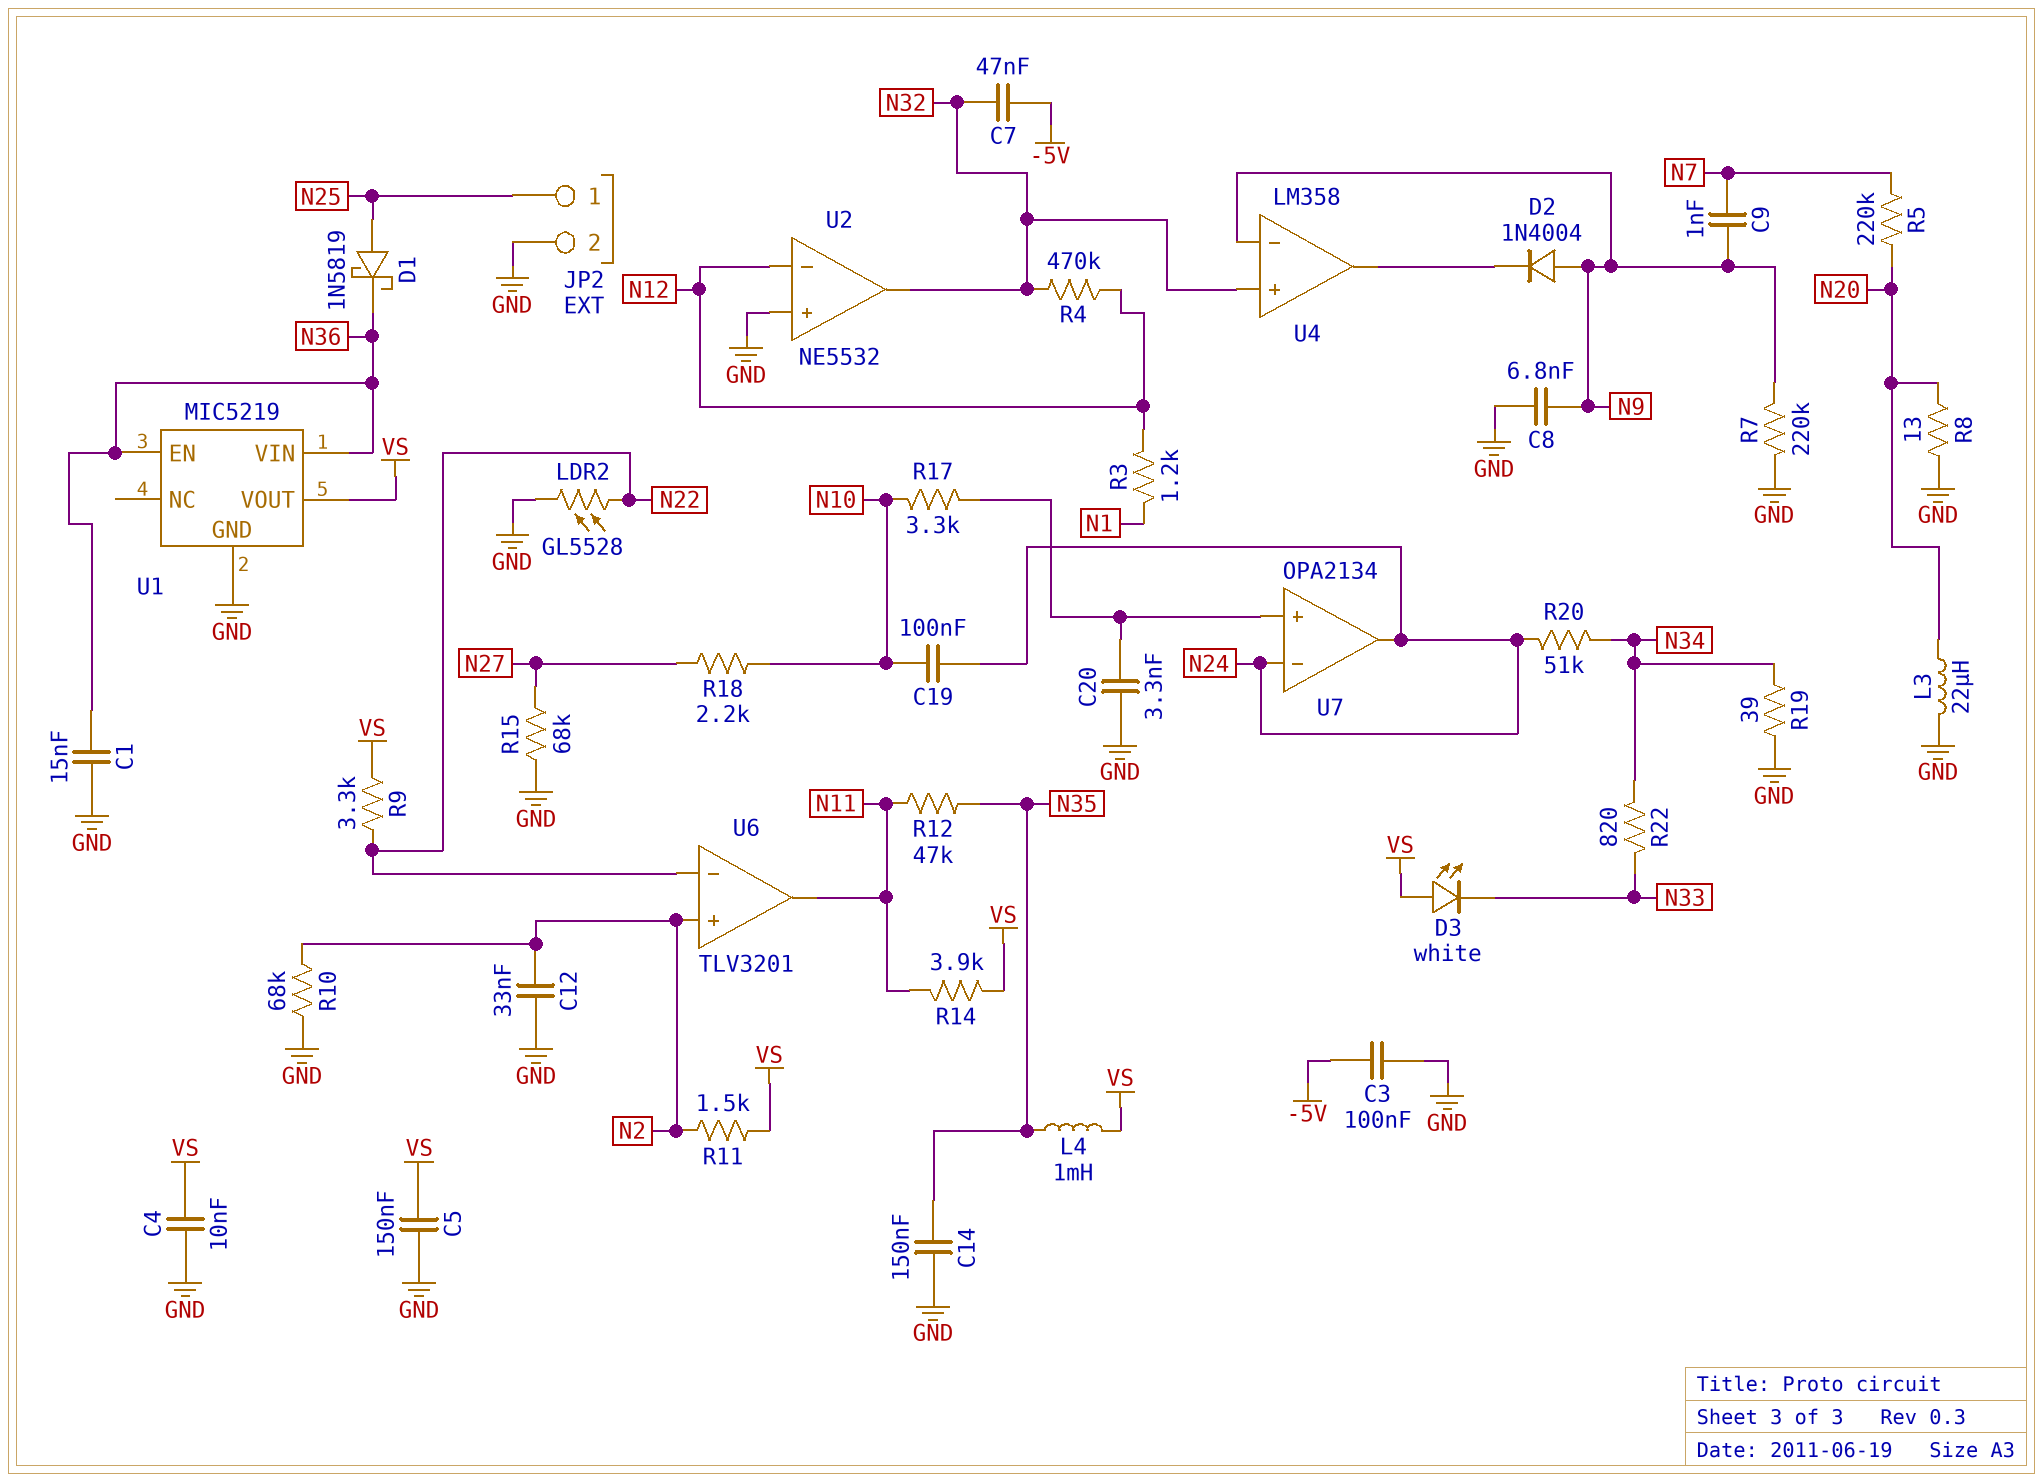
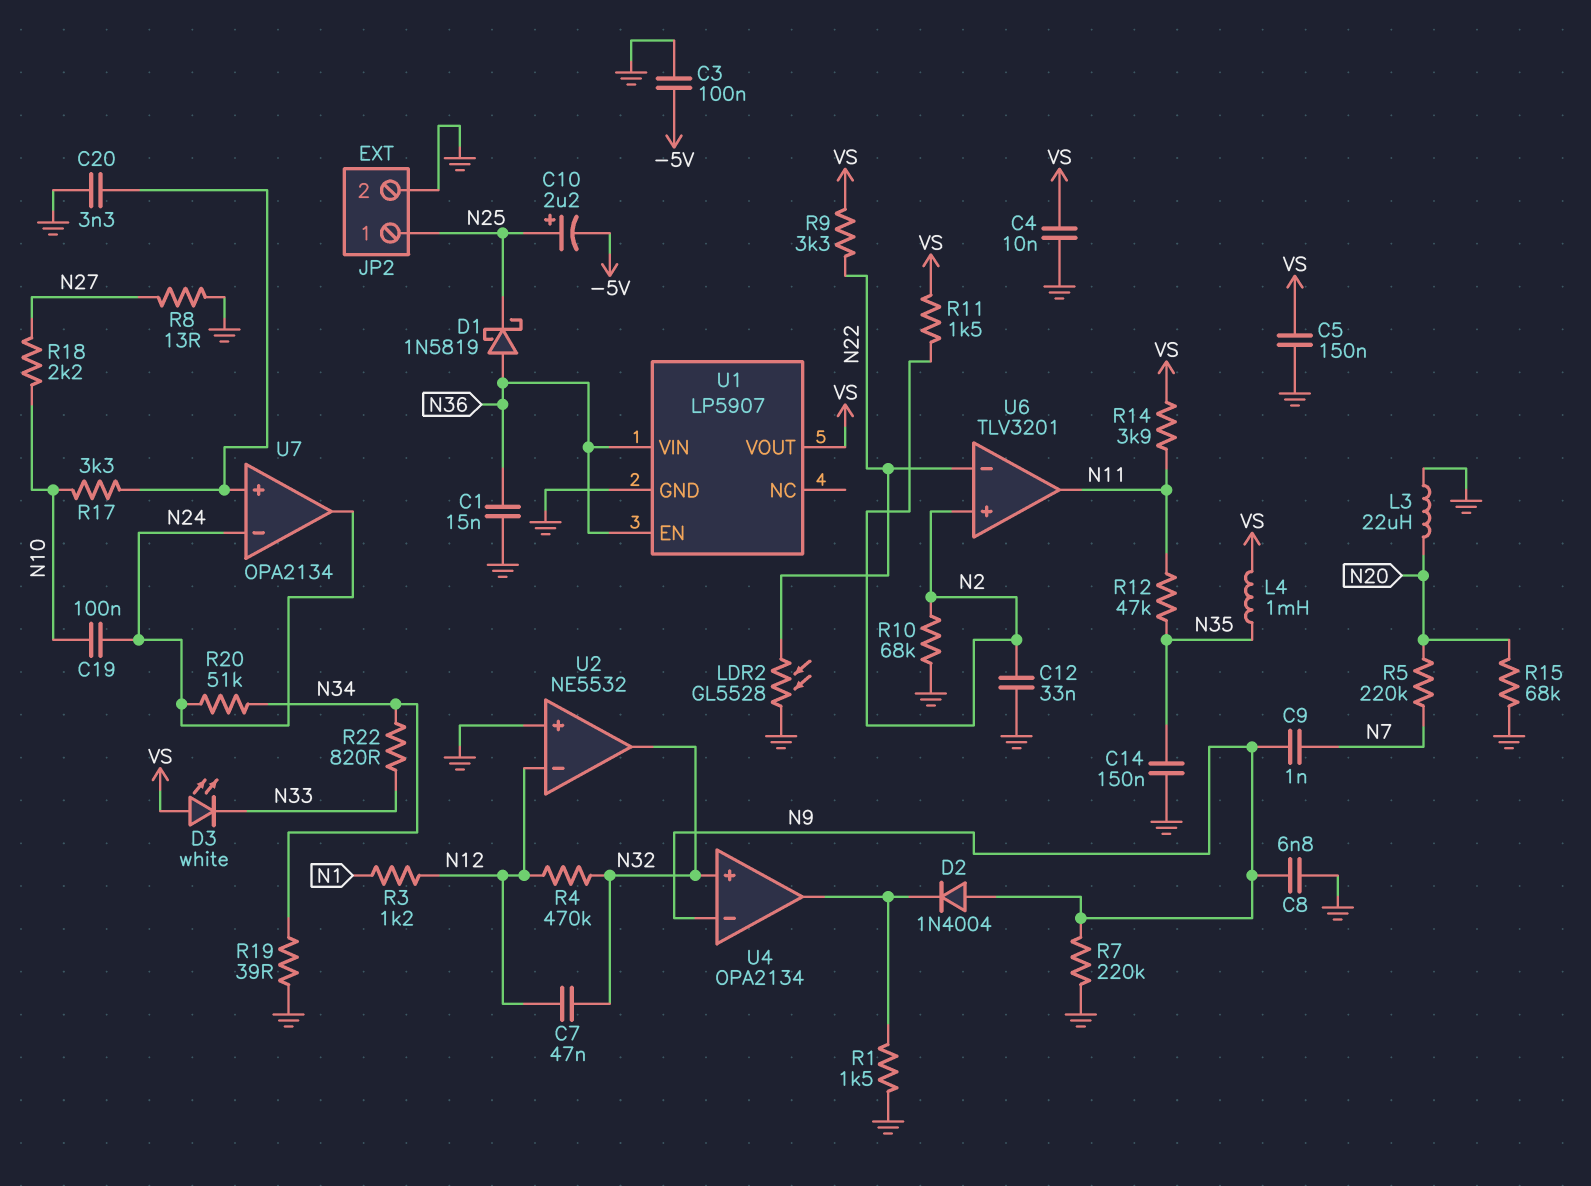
C7: 47nF (-5V, N32) -> 47nF (N12, N32)
C10: none -> 2.2uF (plus N25, minus -5V)
D1: schottky 1N5819 (A N25, K N36) -> schottky 1N5819 (A N36, K N25)
R1: none -> 1.5k (GND, U4/out)
R8: 13 (GND, N20) -> 13 (GND, N27)
R15: 68k (GND, N27) -> 68k (GND, N20)
U1: MIC5219 -> LP5907
U4: LM358 -> OPA2134

